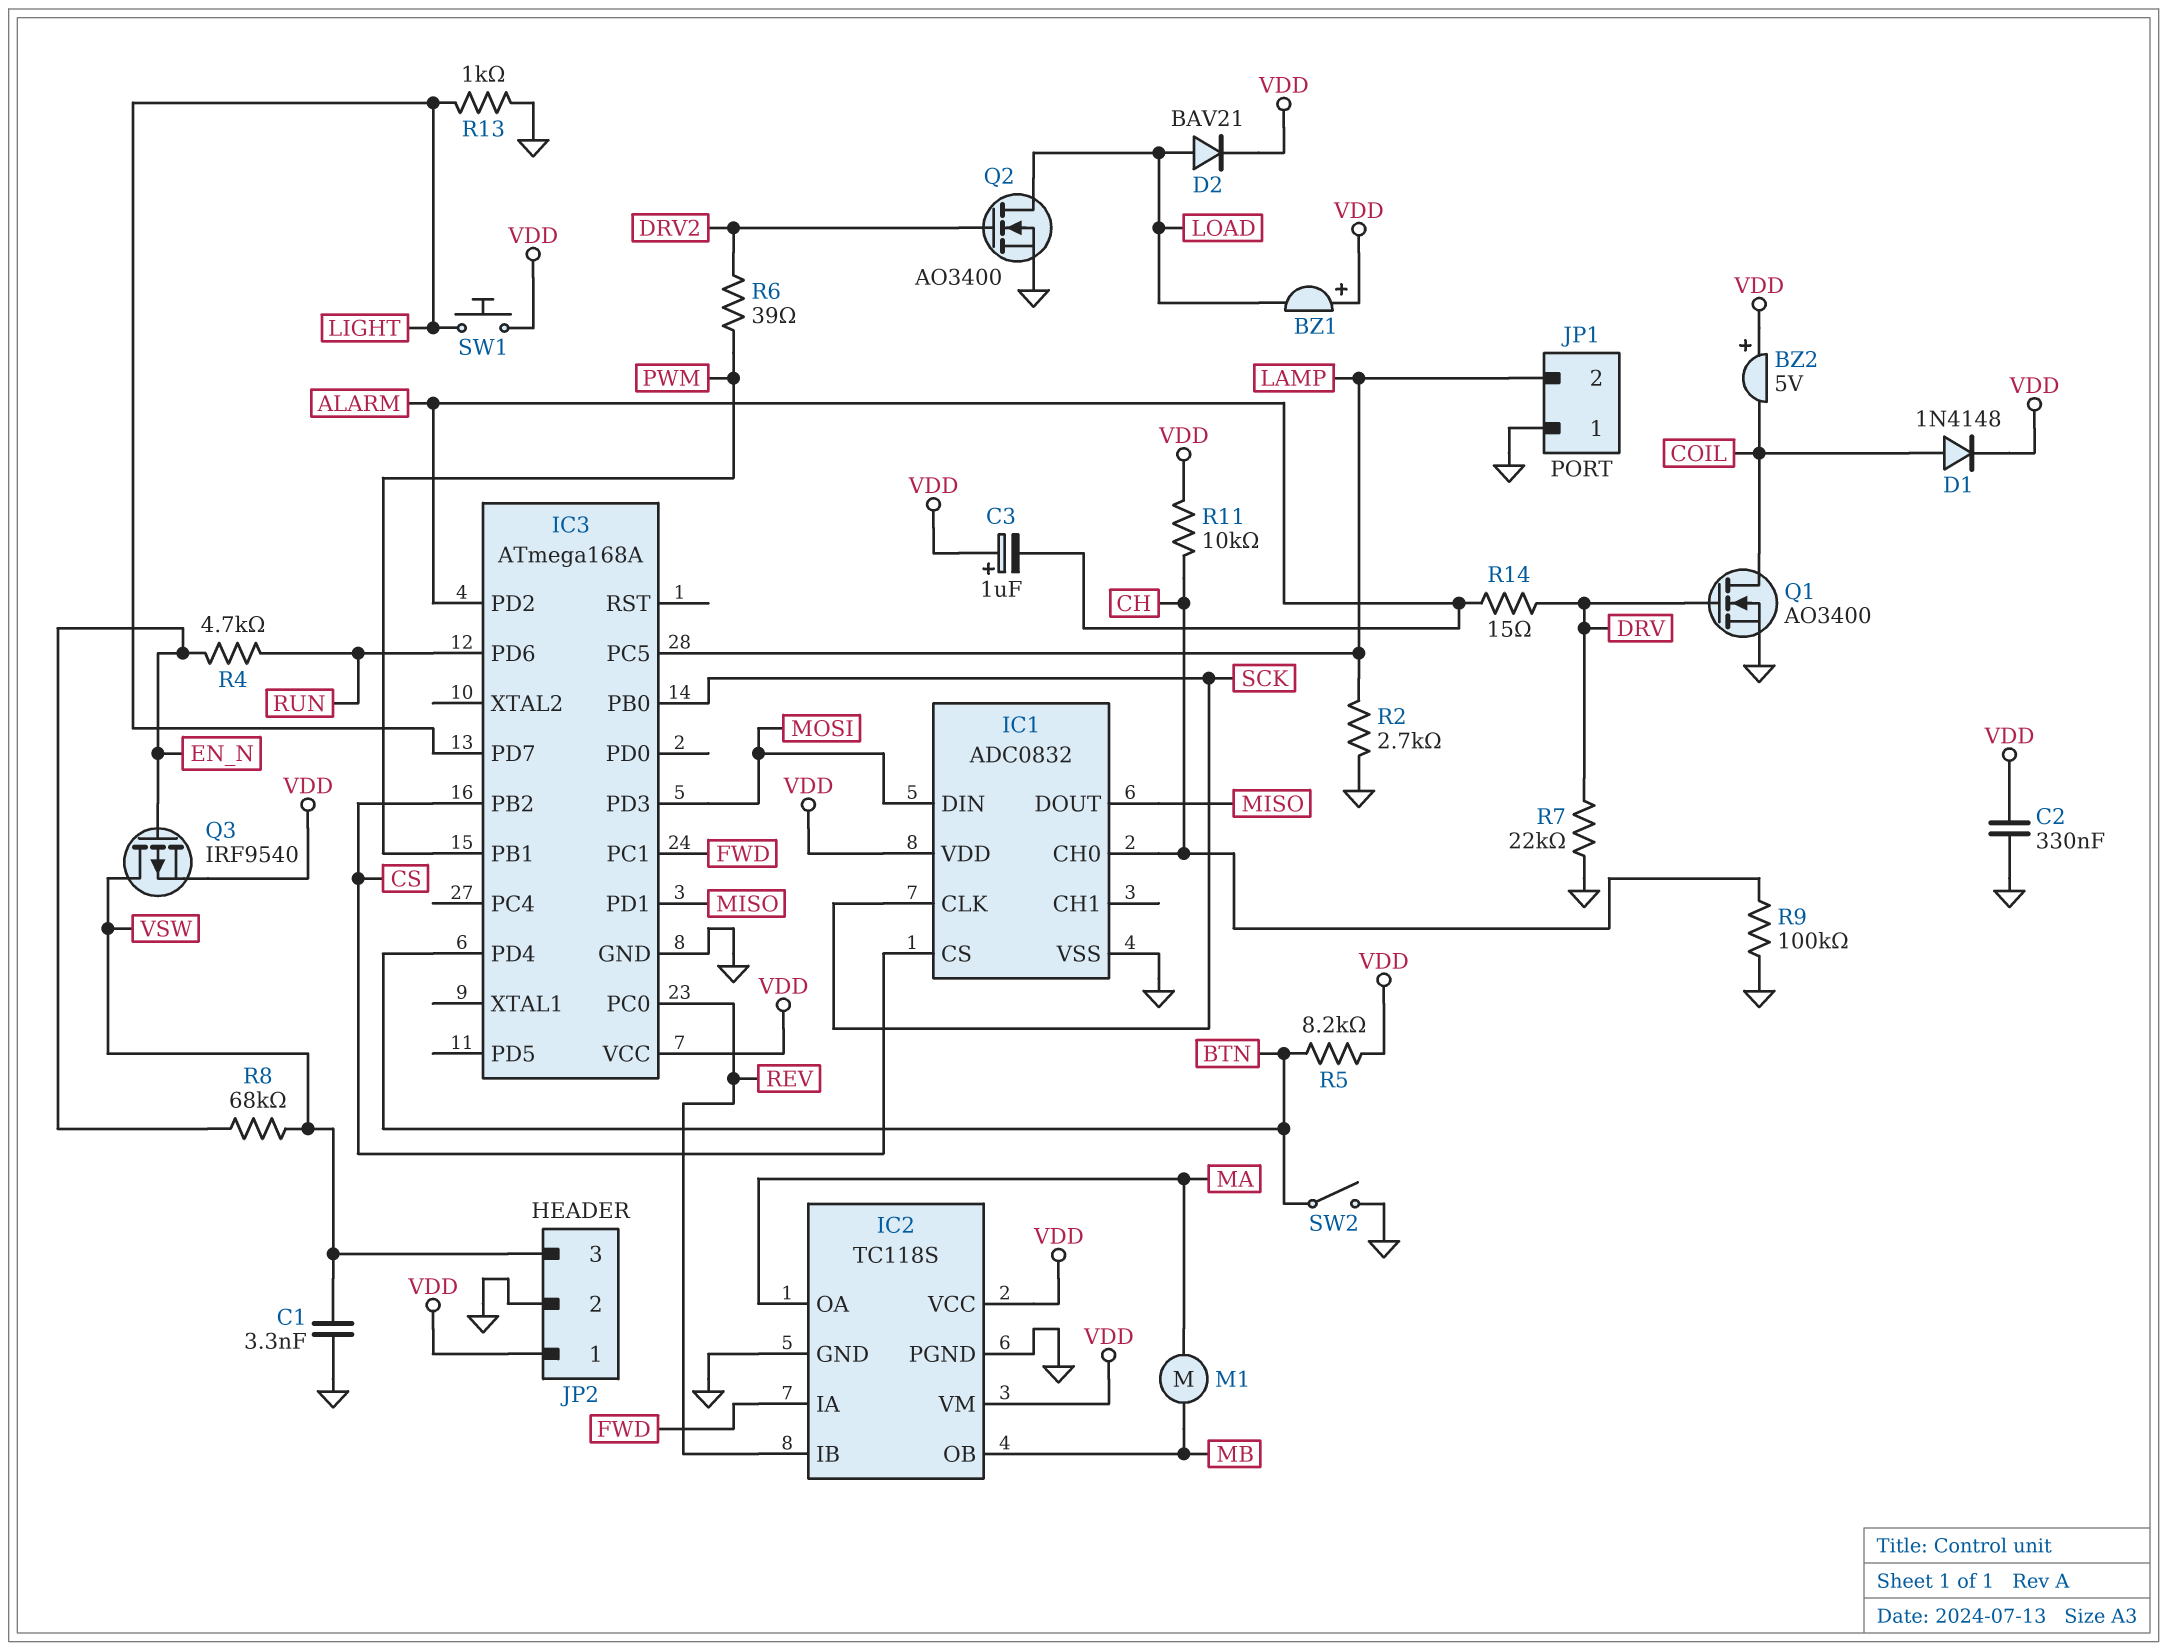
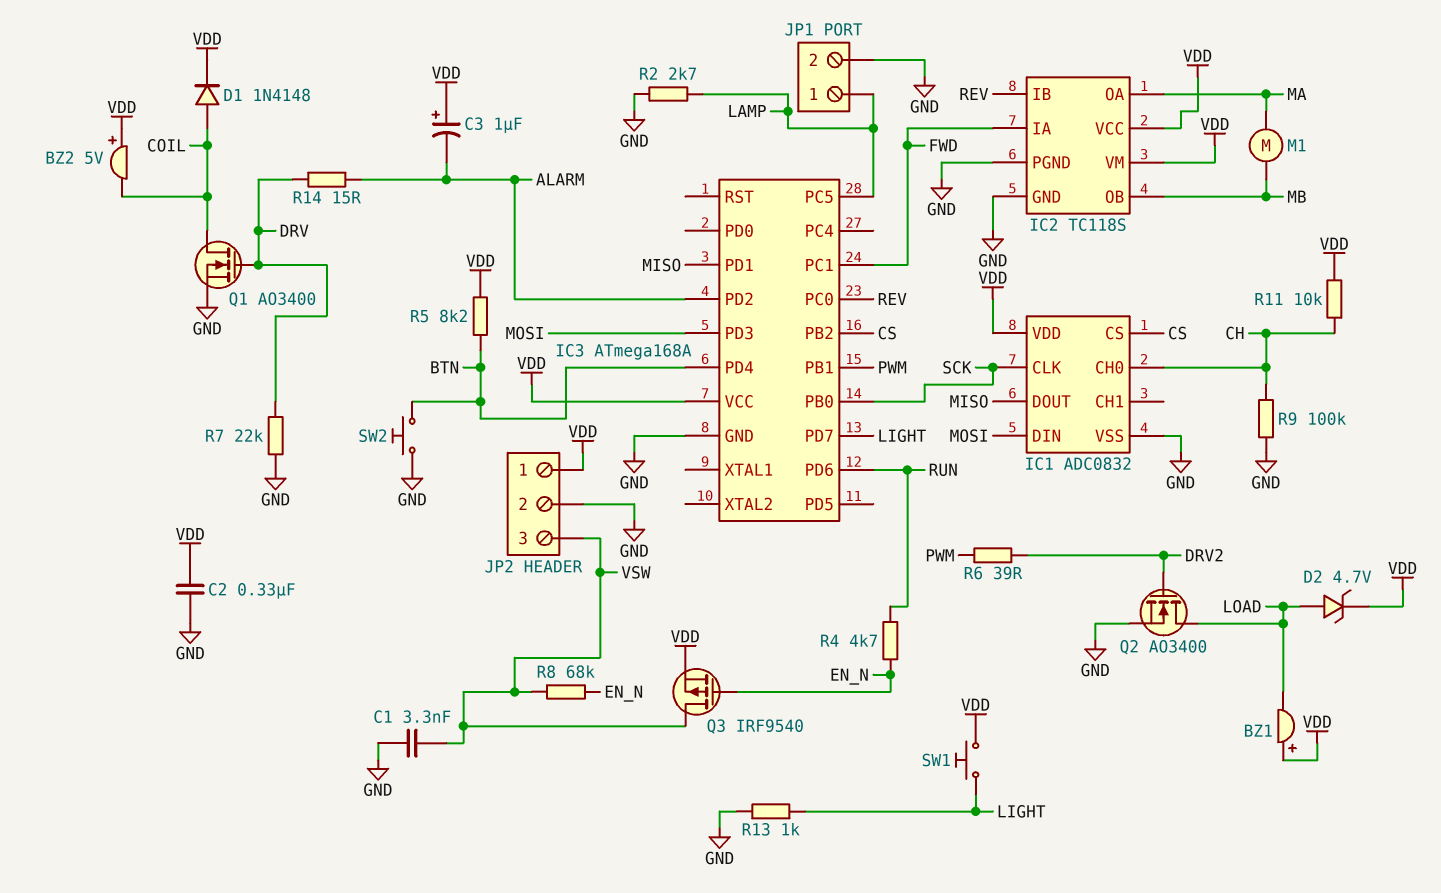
D2: diode BAV21 (A LOAD, K VDD) -> zener 4.7V (A LOAD, K VDD)
JP1 pin 1: GND -> LAMP
JP1 pin 2: LAMP -> GND
SW2: switch (BTN, GND) -> button (BTN, GND)

